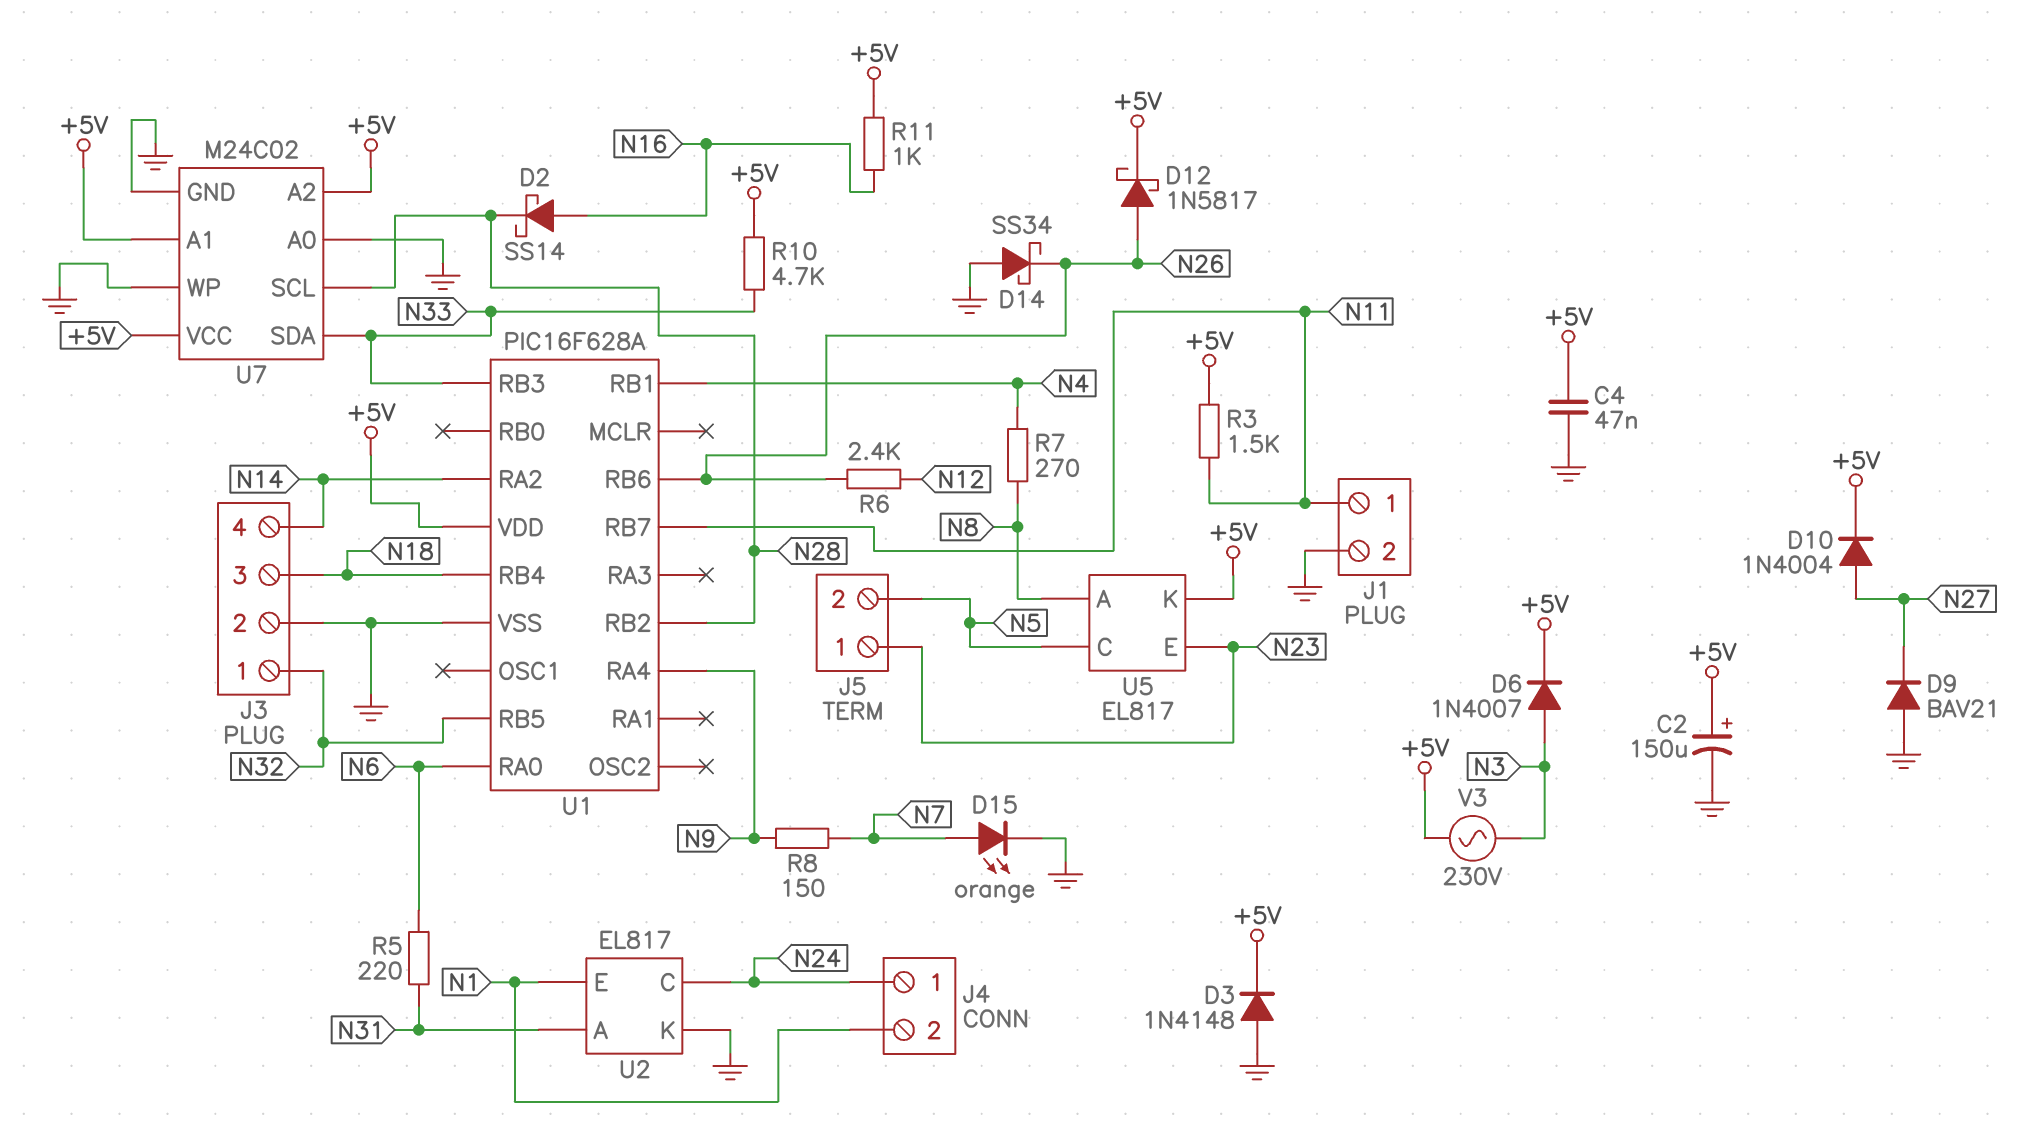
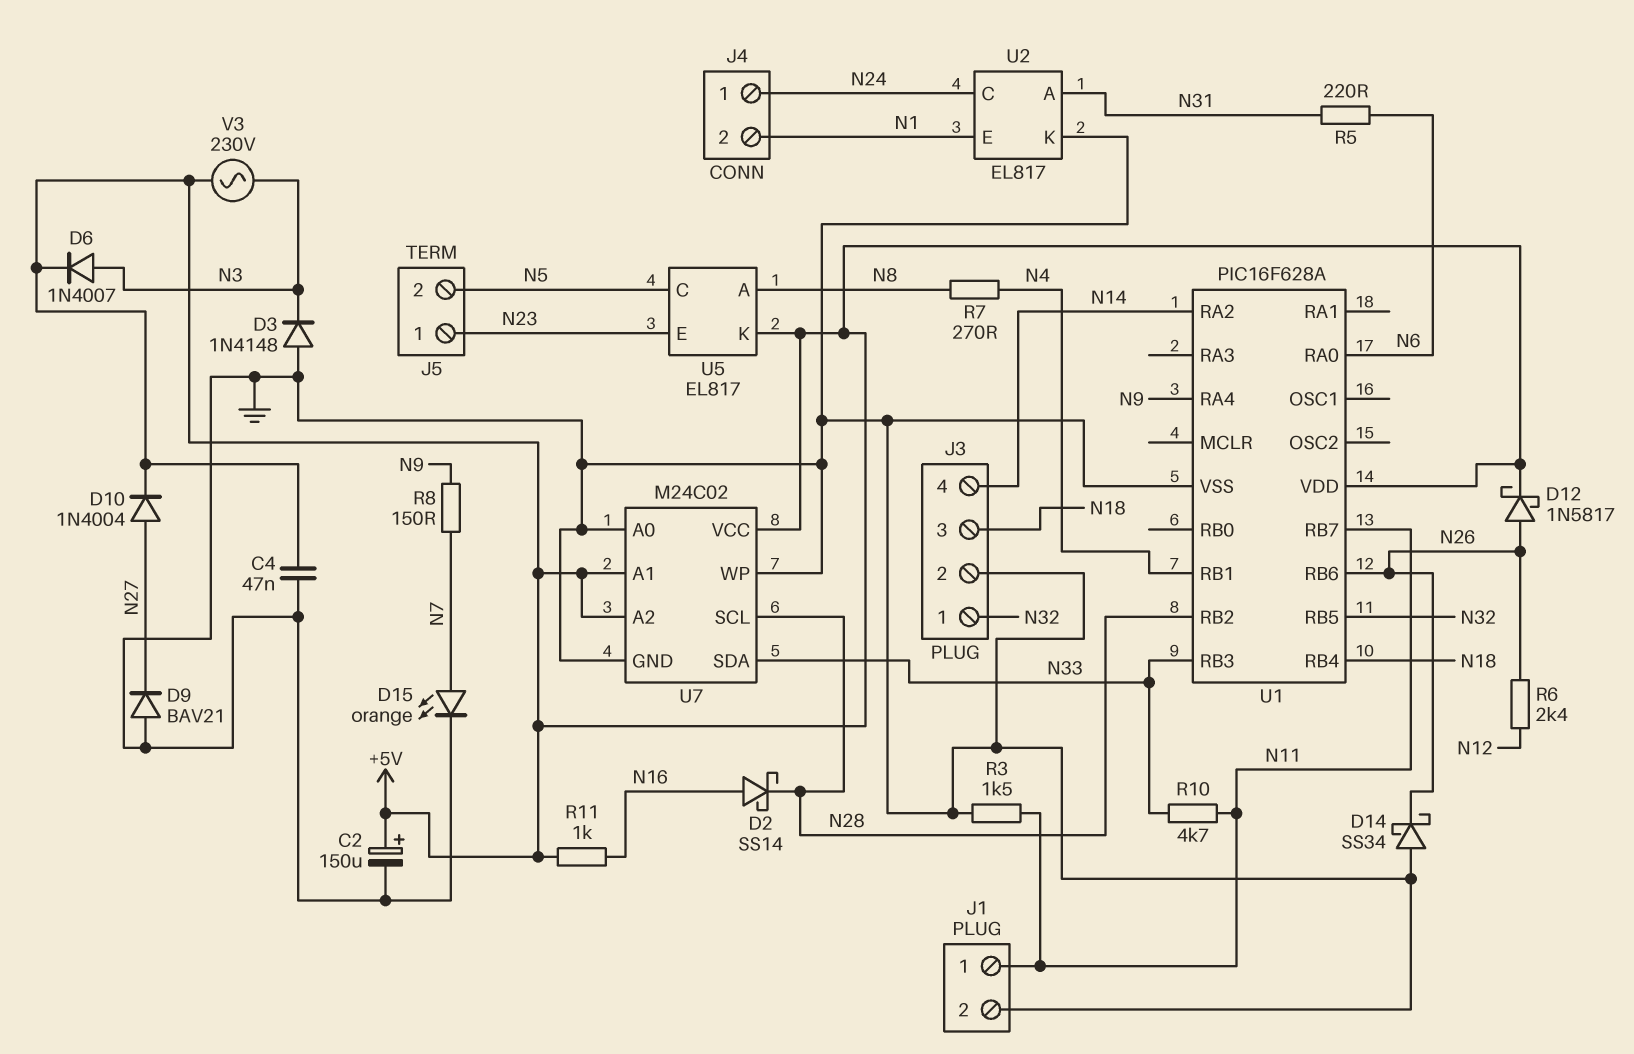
D3: diode 1N4148 (A GND, K +5V) -> diode 1N4148 (A GND, K N3)
R3: 1.5k (+5V, N11) -> 1.5k (GND, N11)
R10: 4.7k (+5V, N33) -> 4.7k (N11, N33)

